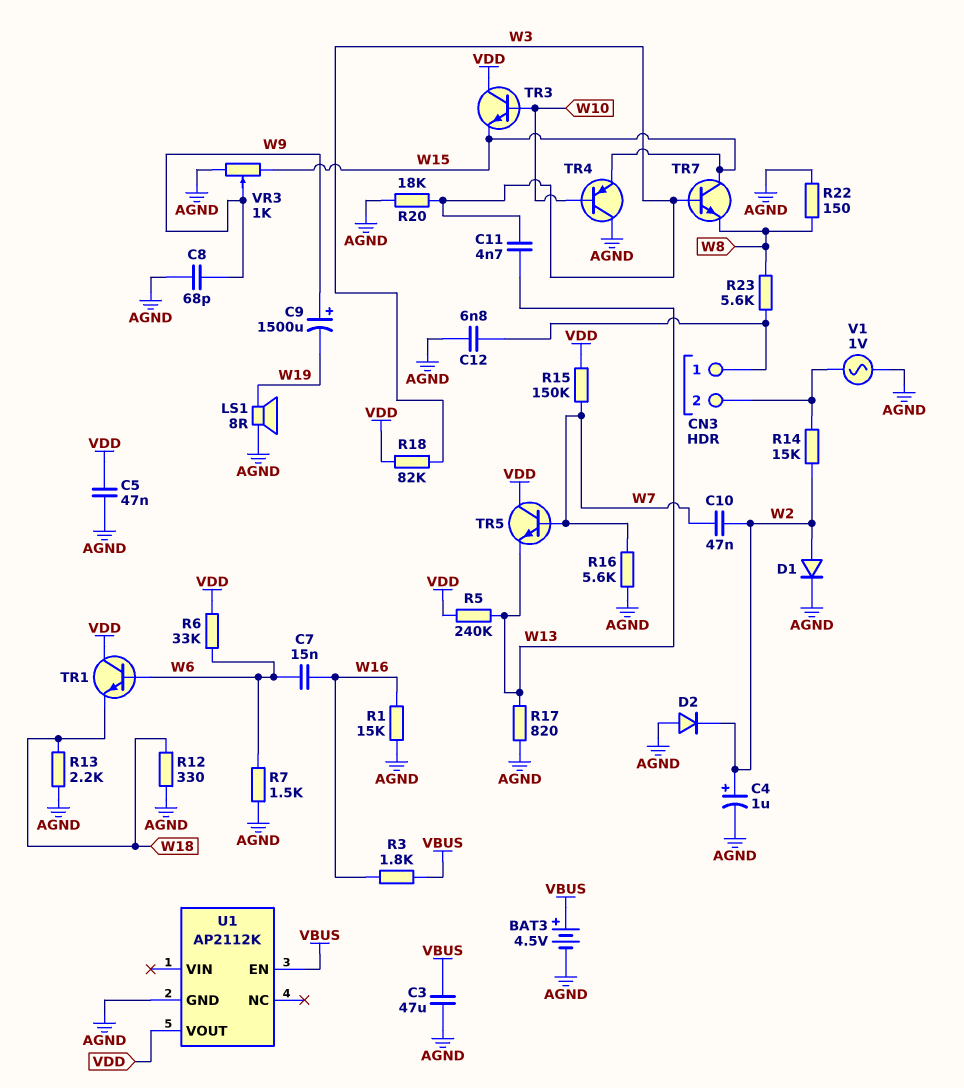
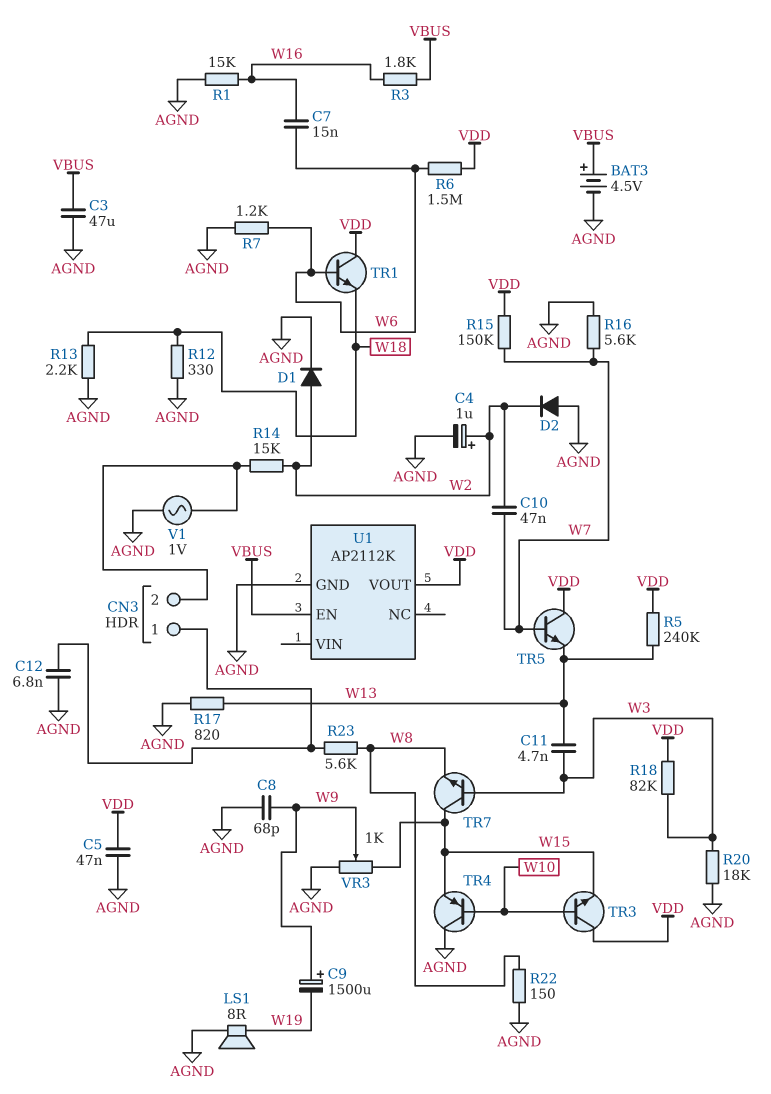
R6: 33k (VDD, W6) -> 1.5M (VDD, W6)
R7: 1.5k (AGND, W6) -> 1.2k (AGND, W6)

